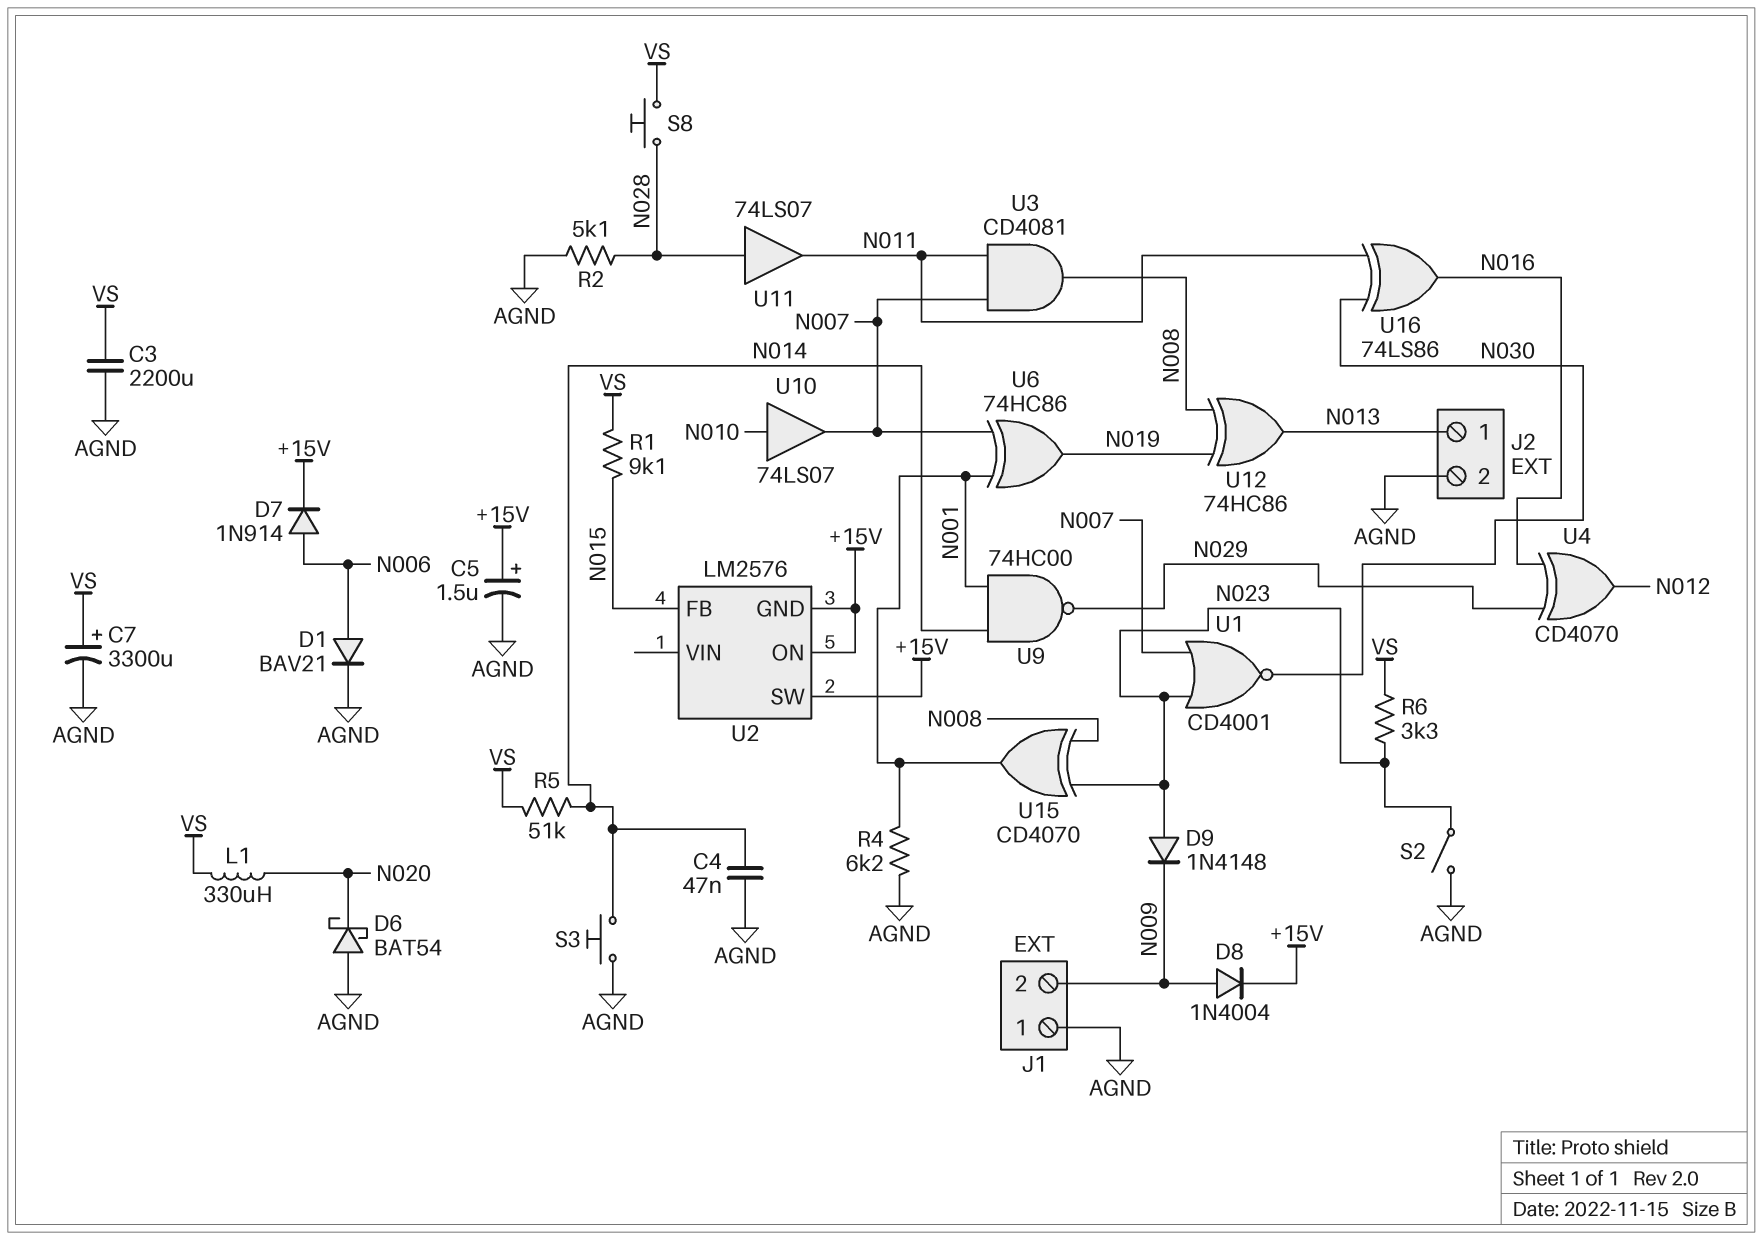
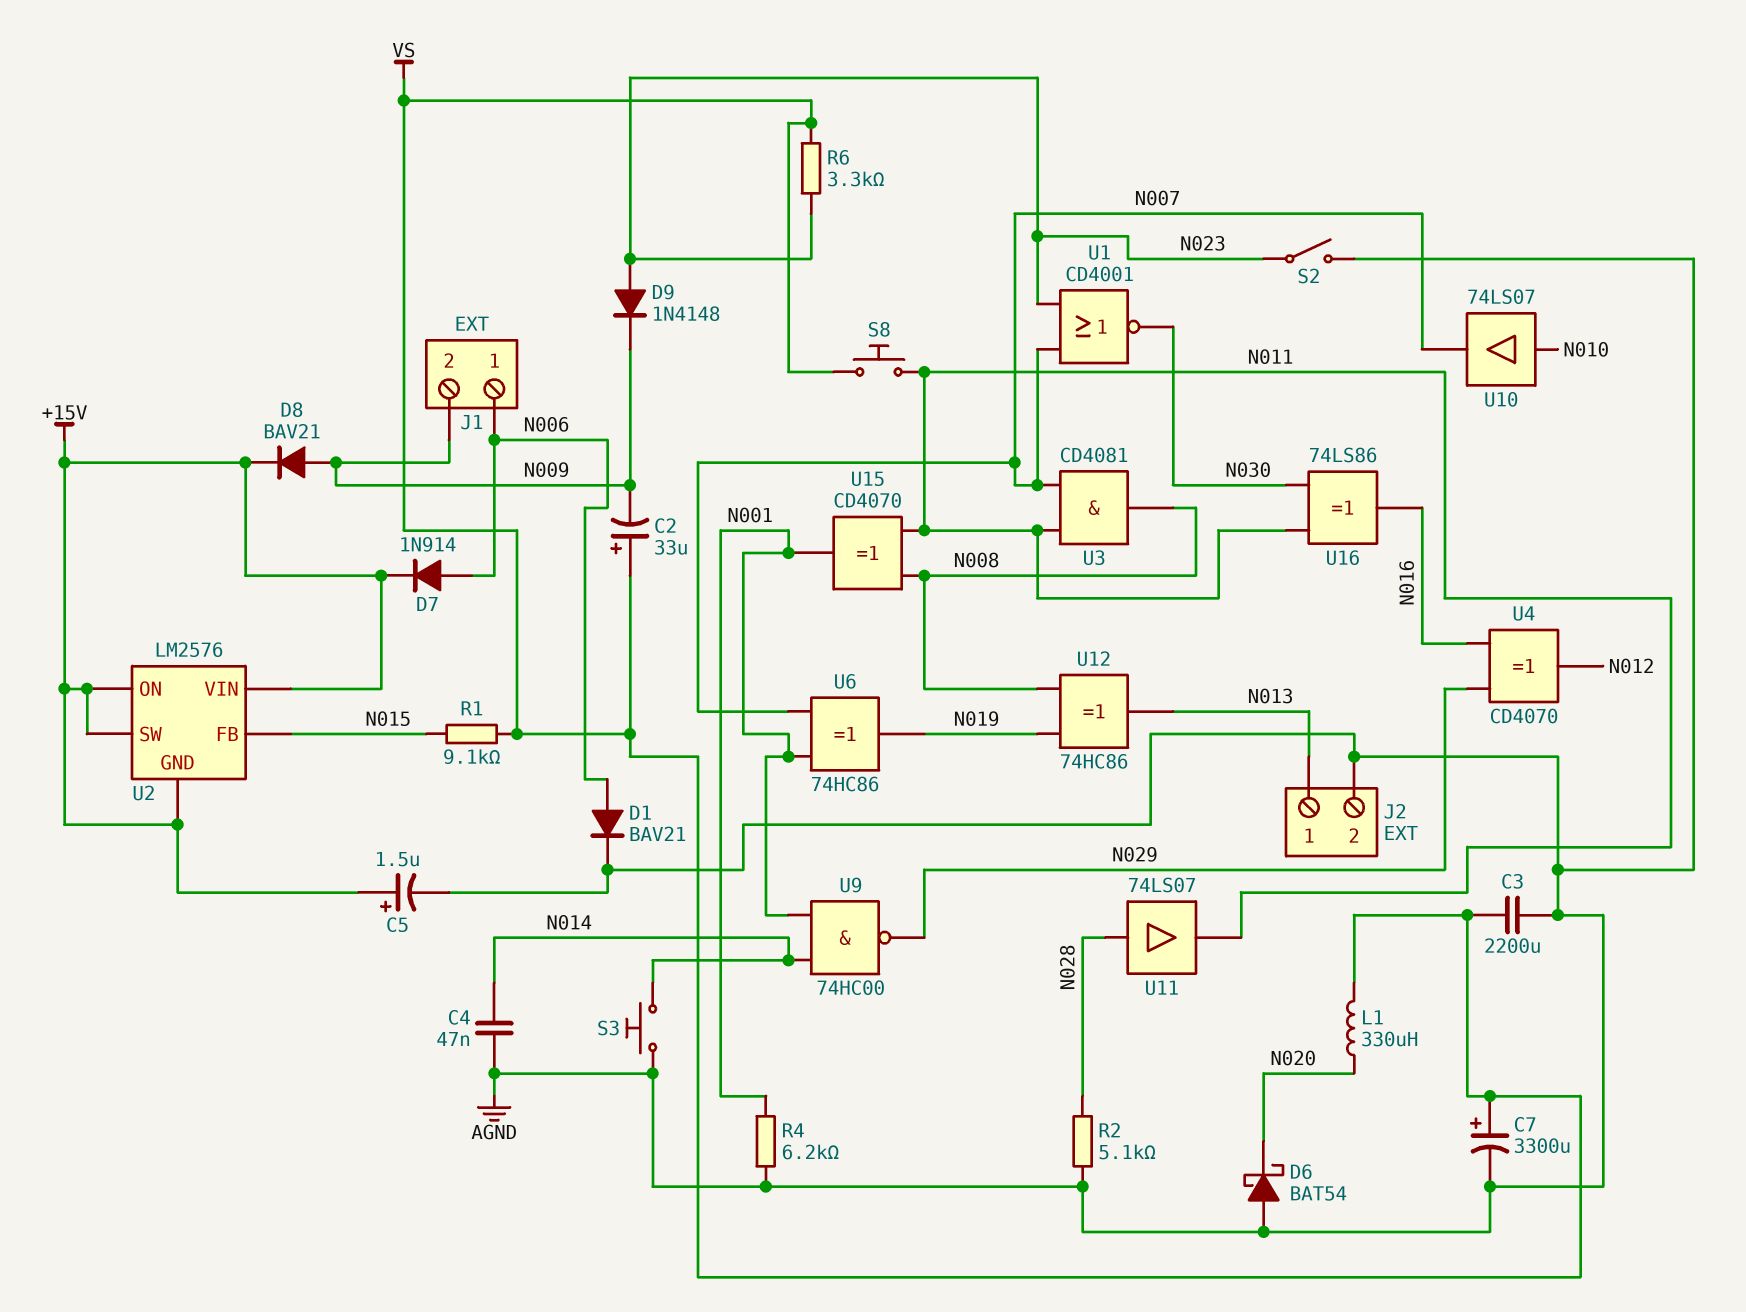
C2: none -> 33uF (plus VS, minus N009)
D8: diode 1N4004 (A N009, K +15V) -> diode BAV21 (A N009, K +15V)
J1 pin 1: AGND -> N006
R5: 51k (N014, VS) -> none
S8: button (N028, VS) -> button (N011, VS)
U2 pin VIN: none -> +15V
U15: XOR CD4070 (in N008, in N023, out N001) -> XOR CD4070 (in N008, in N011, out N001)

